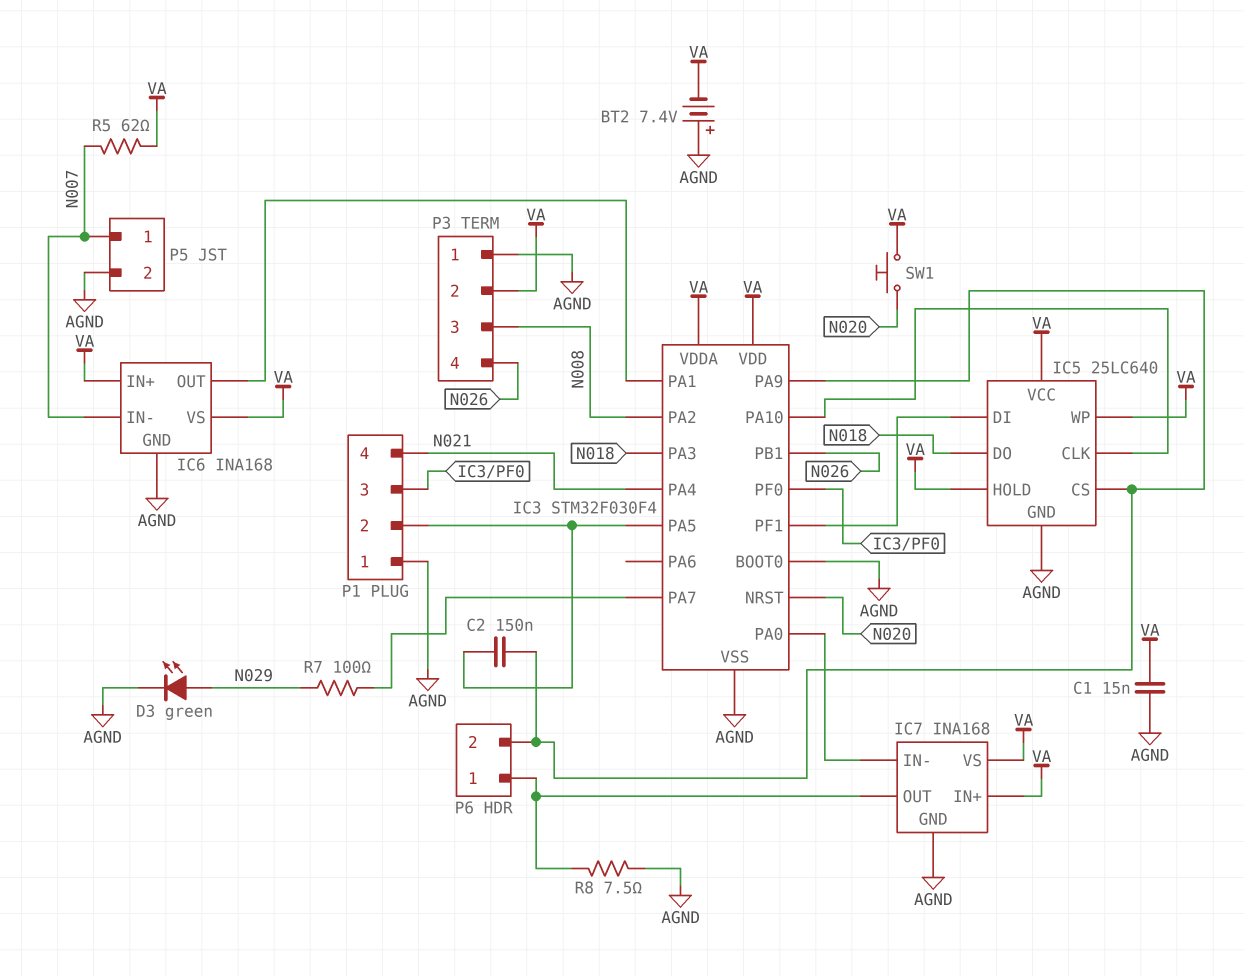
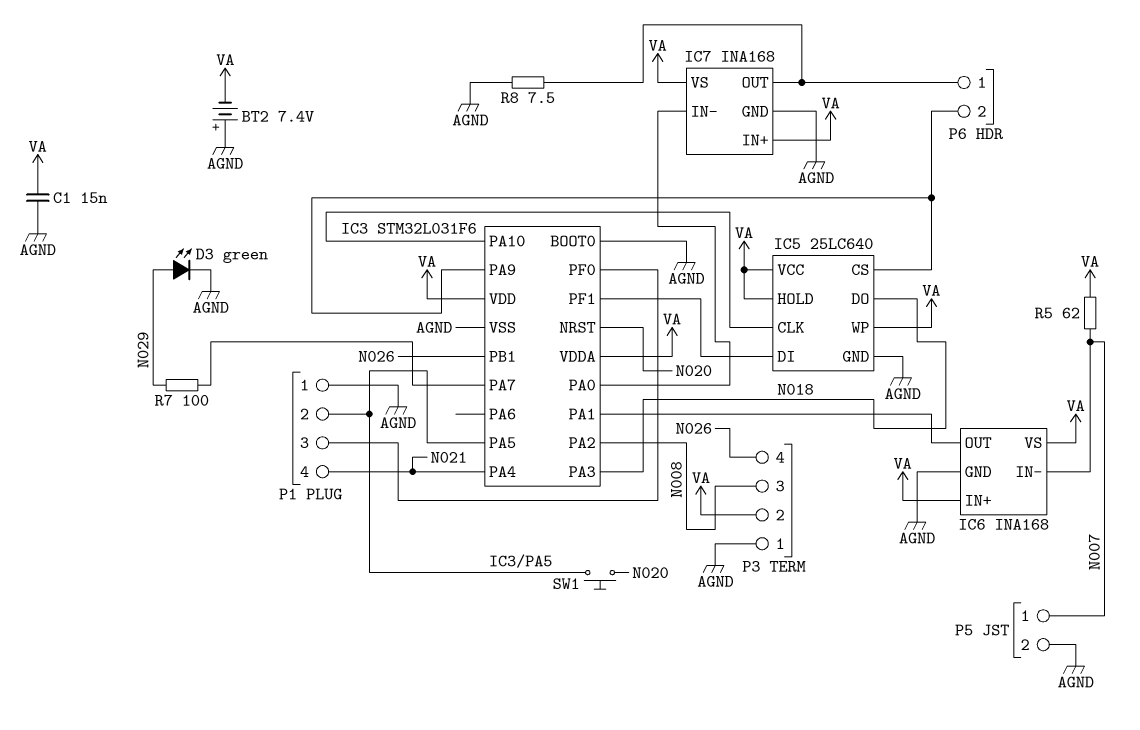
C2: 150nF (IC3/PA5, IC3/PA9) -> none
IC3: STM32F030F4 -> STM32L031F6
SW1: button (N020, VA) -> button (IC3/PA5, N020)

